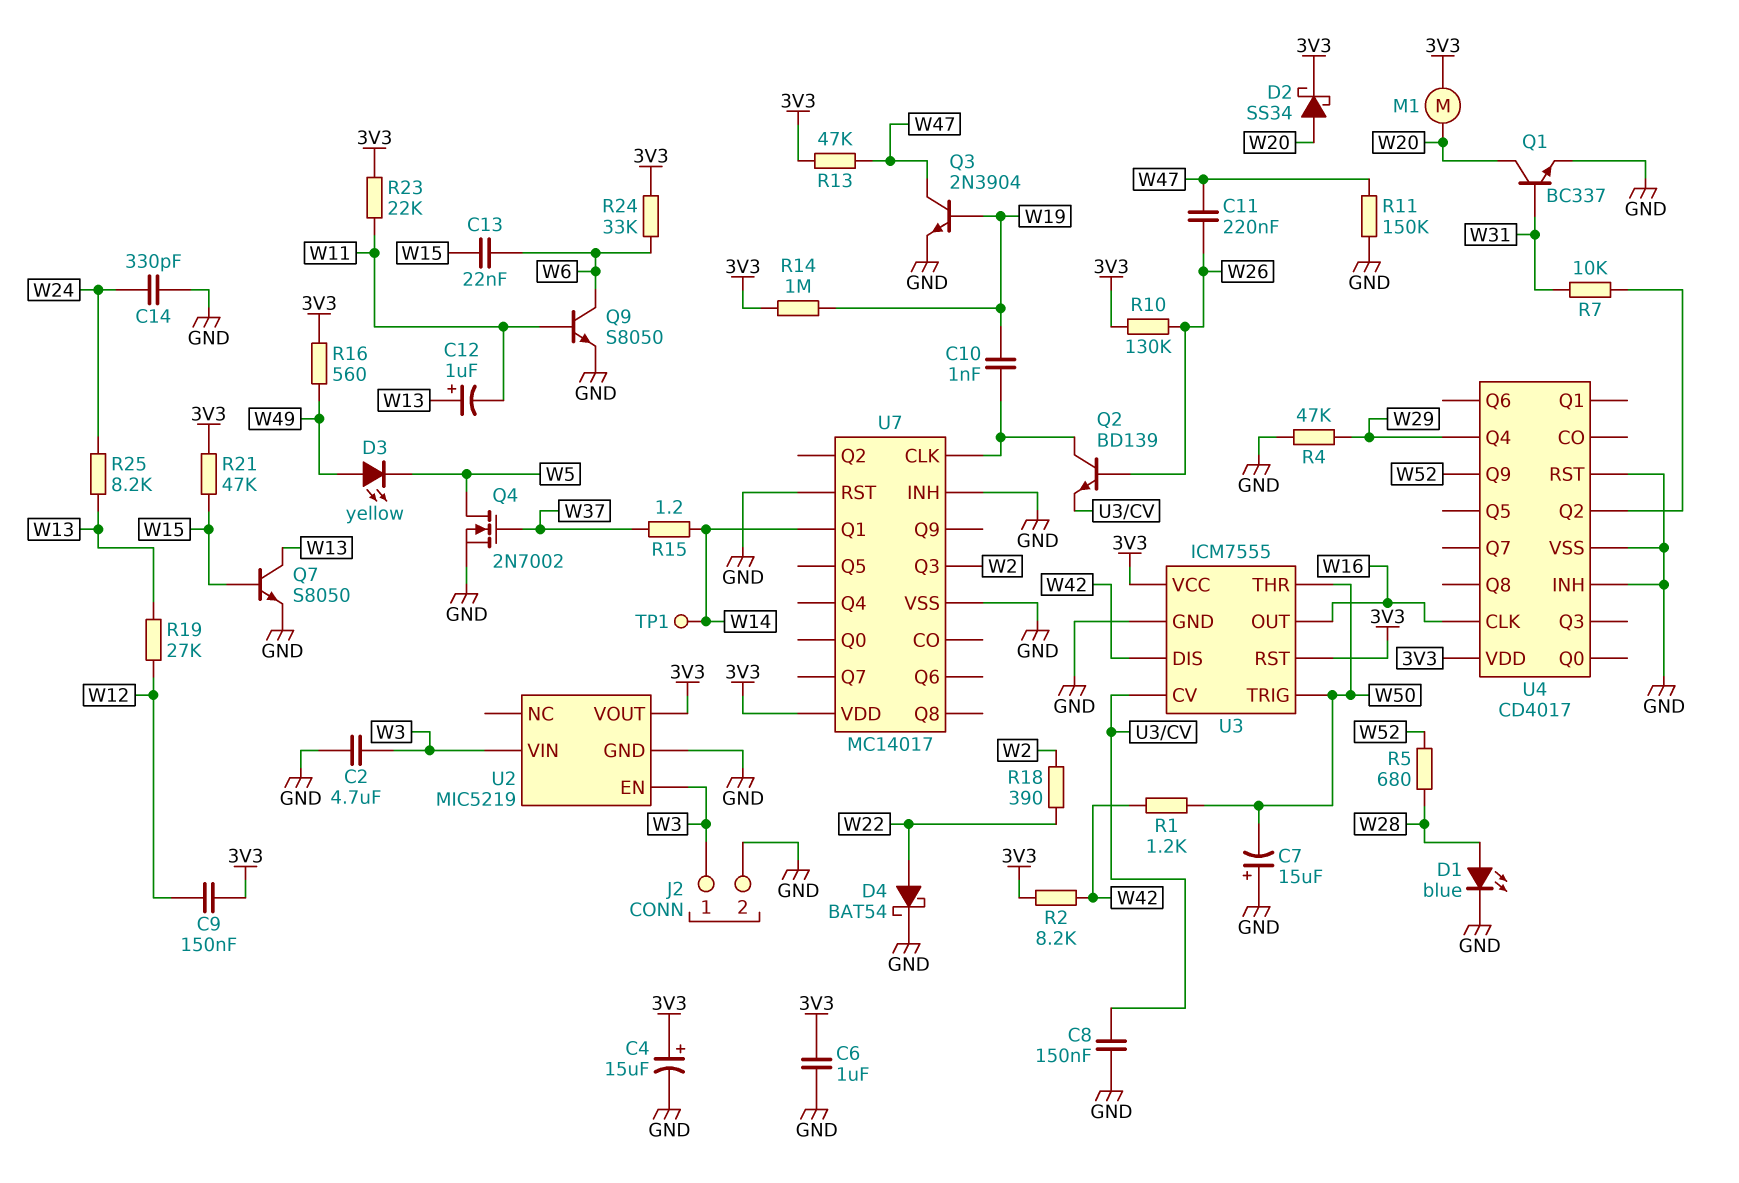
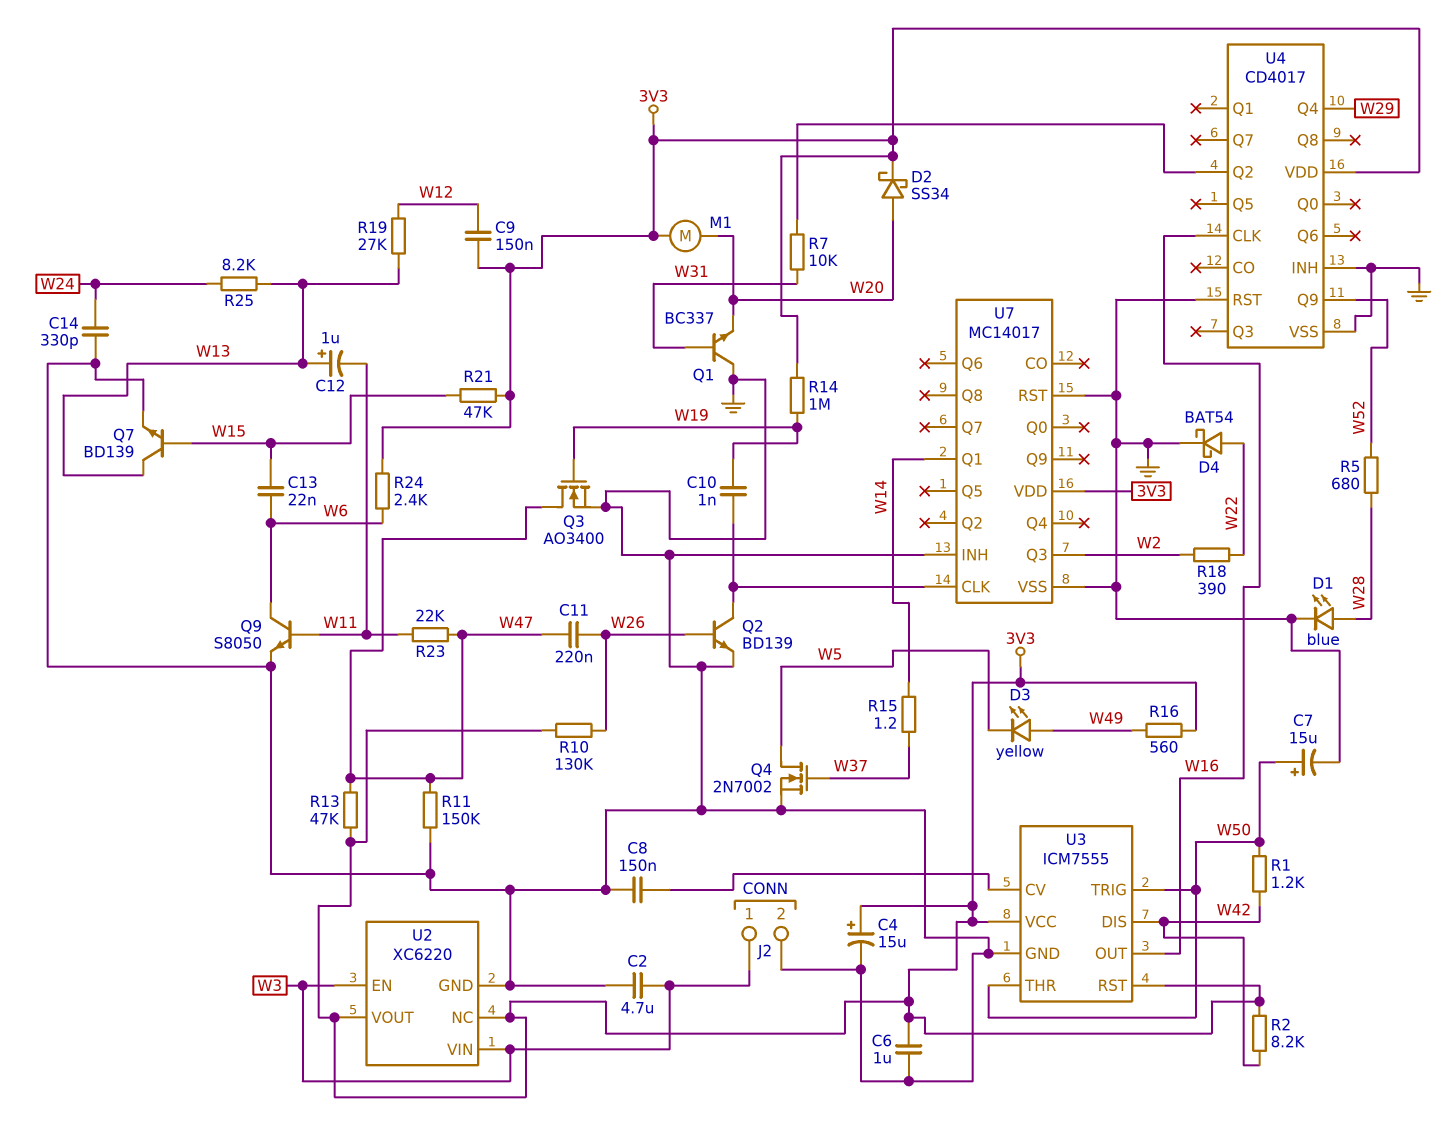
C7: 15uF (plus GND, minus W50) -> 15uF (plus W50, minus GND)
Q1: NPN BC337 (B W31, C W20, E GND) -> NPN BC337 (B W31, C GND, E W20)
Q2: NPN BD139 (B W26, C U7/CLK, E U3/CV) -> NPN BD139 (B W26, C U7/CLK, E GND)
Q3: NPN 2N3904 (B W19, C W47, E GND) -> NMOS AO3400 (G W19, D W47, S GND)
Q7: NPN S8050 (B W15, C W13, E GND) -> NPN BD139 (B W15, C W13, E GND)
R4: 47k (GND, W29) -> none
R23: 22k (3V3, W11) -> 22k (W11, W47)
R24: 33k (3V3, W6) -> 2.4k (3V3, W6)
TP1: test point (W14) -> none
U2: MIC5219 -> XC6220
U2 pin NC: none -> 3V3

